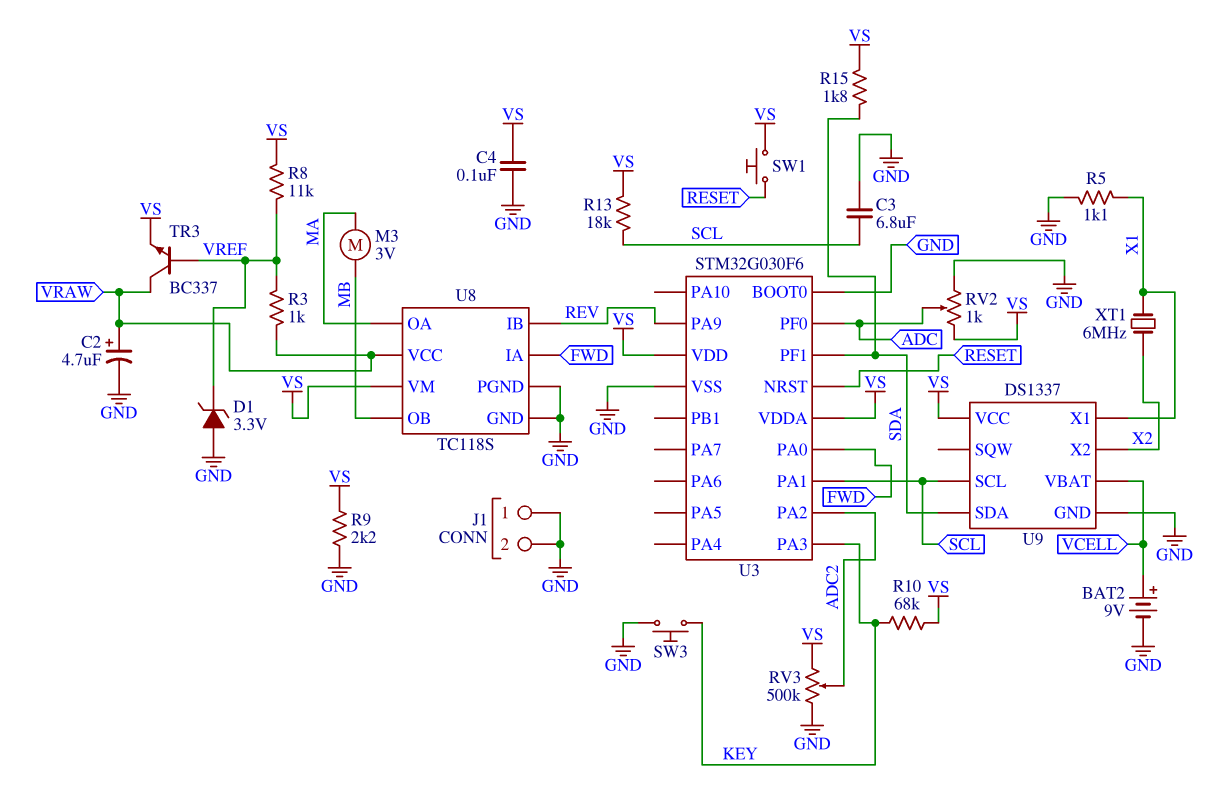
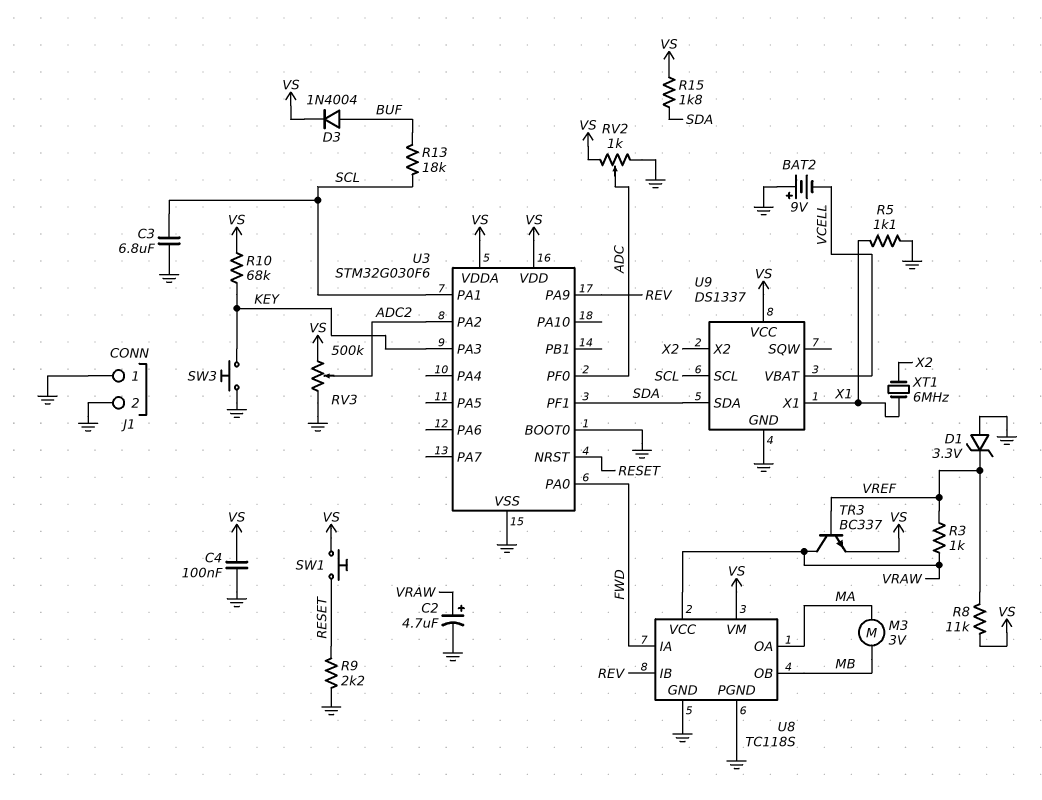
BAT2: 9V (plus VCELL, minus GND) -> 9V (plus GND, minus VCELL)
D3: none -> diode 1N4004 (A BUF, K VS)
R9: 2.2k (GND, VS) -> 2.2k (GND, RESET)
R13: 18k (SCL, VS) -> 18k (BUF, SCL)

